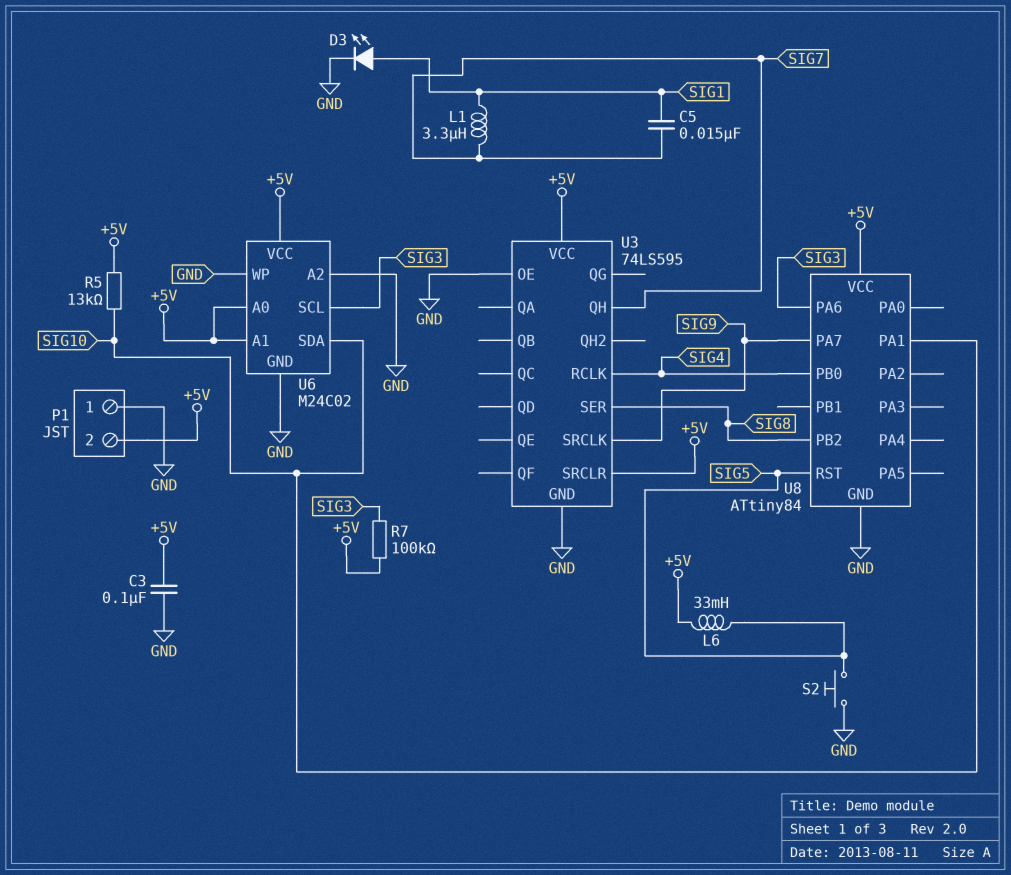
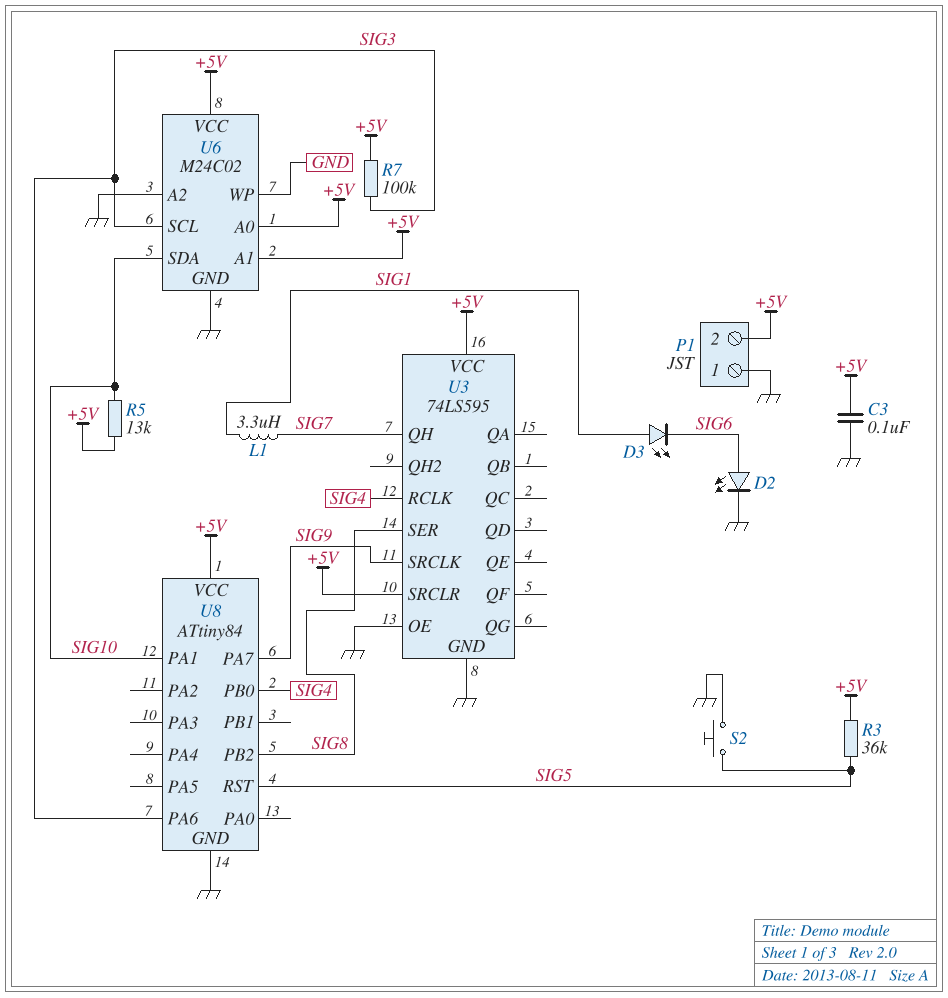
C5: 15nF (SIG1, SIG7) -> none
D2: none -> LED (A SIG6, K GND)
D3: LED (A SIG1, K GND) -> LED (A SIG1, K SIG6)
L6: 33mH (+5V, SIG5) -> none
R3: none -> 36k (+5V, SIG5)

